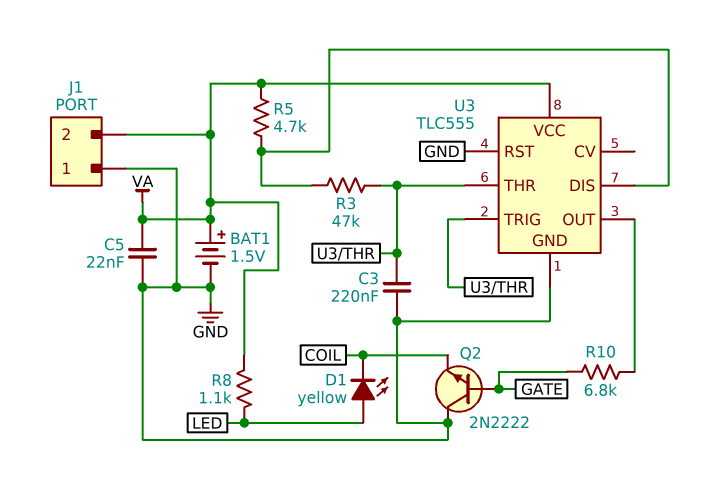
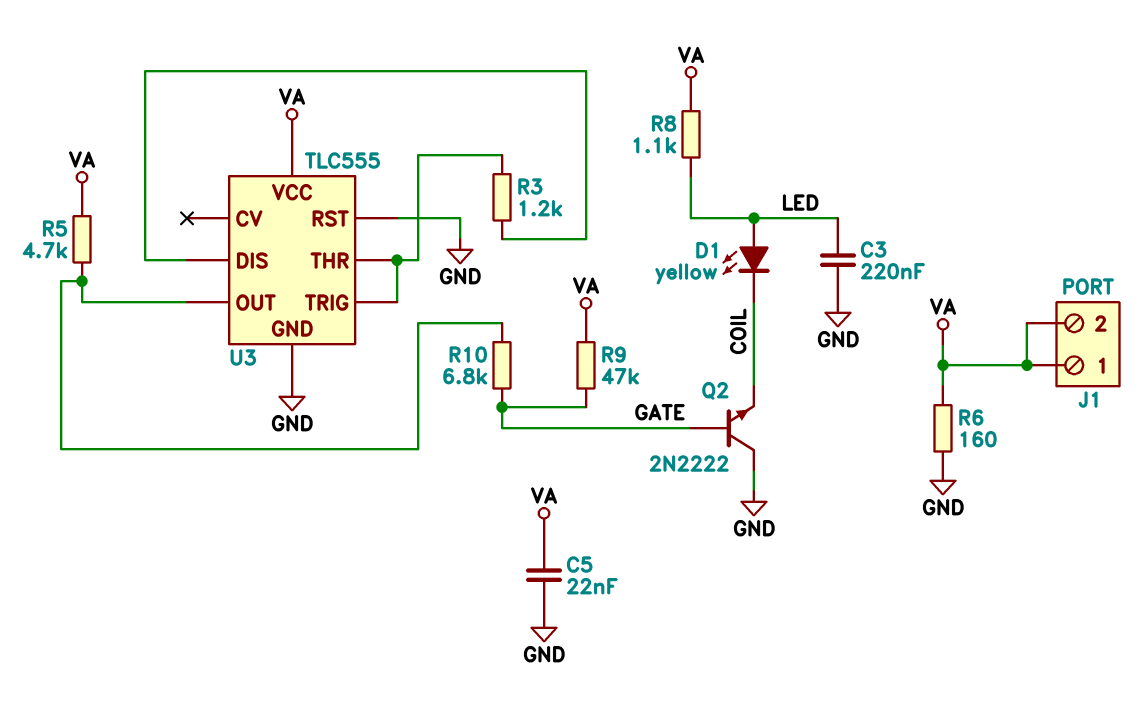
BAT1: 1.5V (plus VA, minus GND) -> none
C3: 220nF (GND, U3/THR) -> 220nF (GND, LED)
J1 pin 1: GND -> VA
R3: 47k (U3/DIS, U3/THR) -> 1.2k (U3/DIS, U3/THR)
R5: 4.7k (U3/DIS, VA) -> 4.7k (U3/OUT, VA)
R6: none -> 160 (GND, VA)
R9: none -> 47k (GATE, VA)

